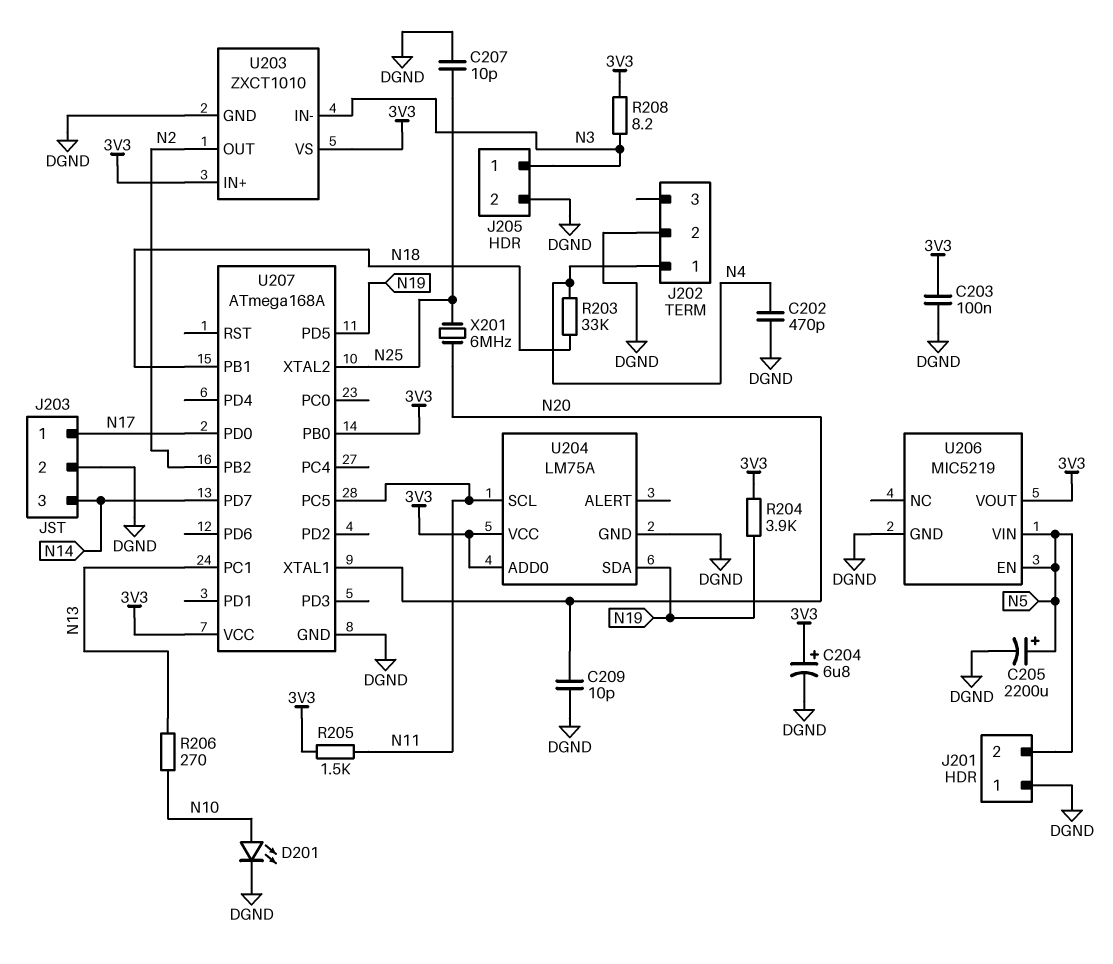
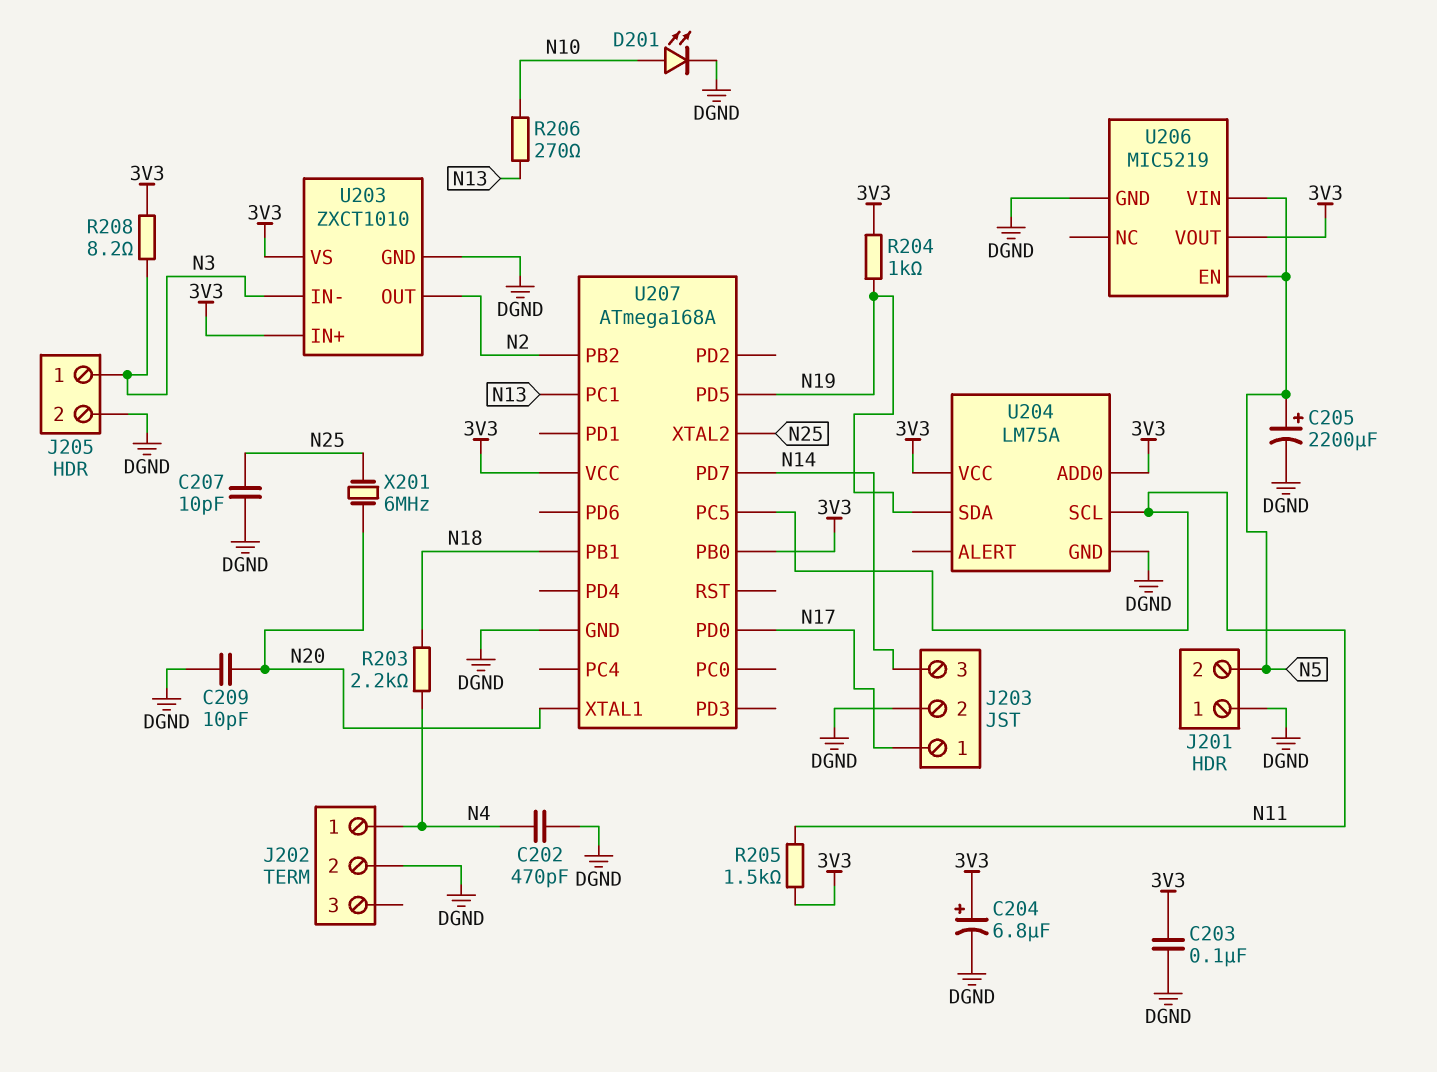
R203: 33k (N4, N18) -> 2.2k (N4, N18)
R204: 3.9k (3V3, N19) -> 1k (3V3, N19)

